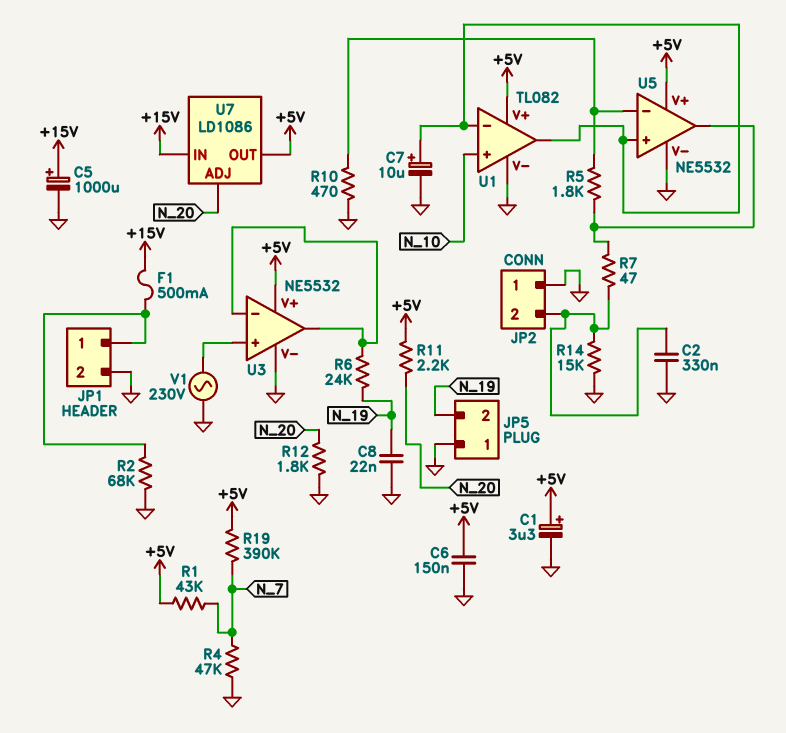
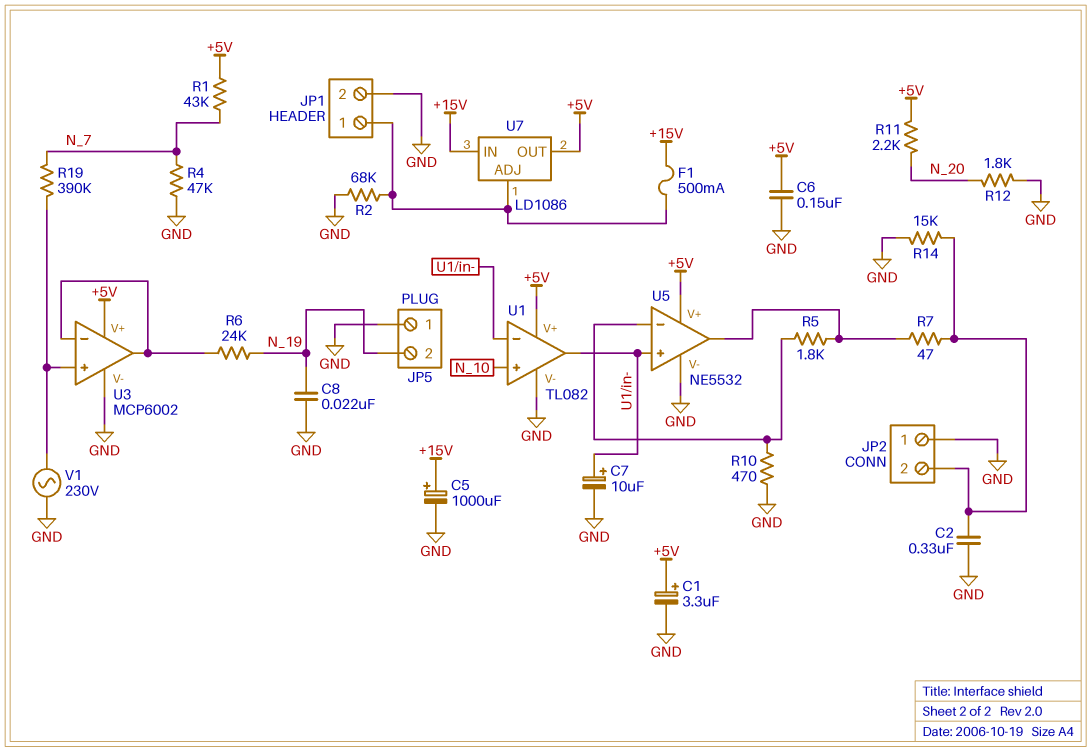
R19: 390k (+5V, N_7) -> 390k (N_7, U3/in+)
U3: NE5532 -> MCP6002
U7 pin ADJ: N_20 -> JP1/1

